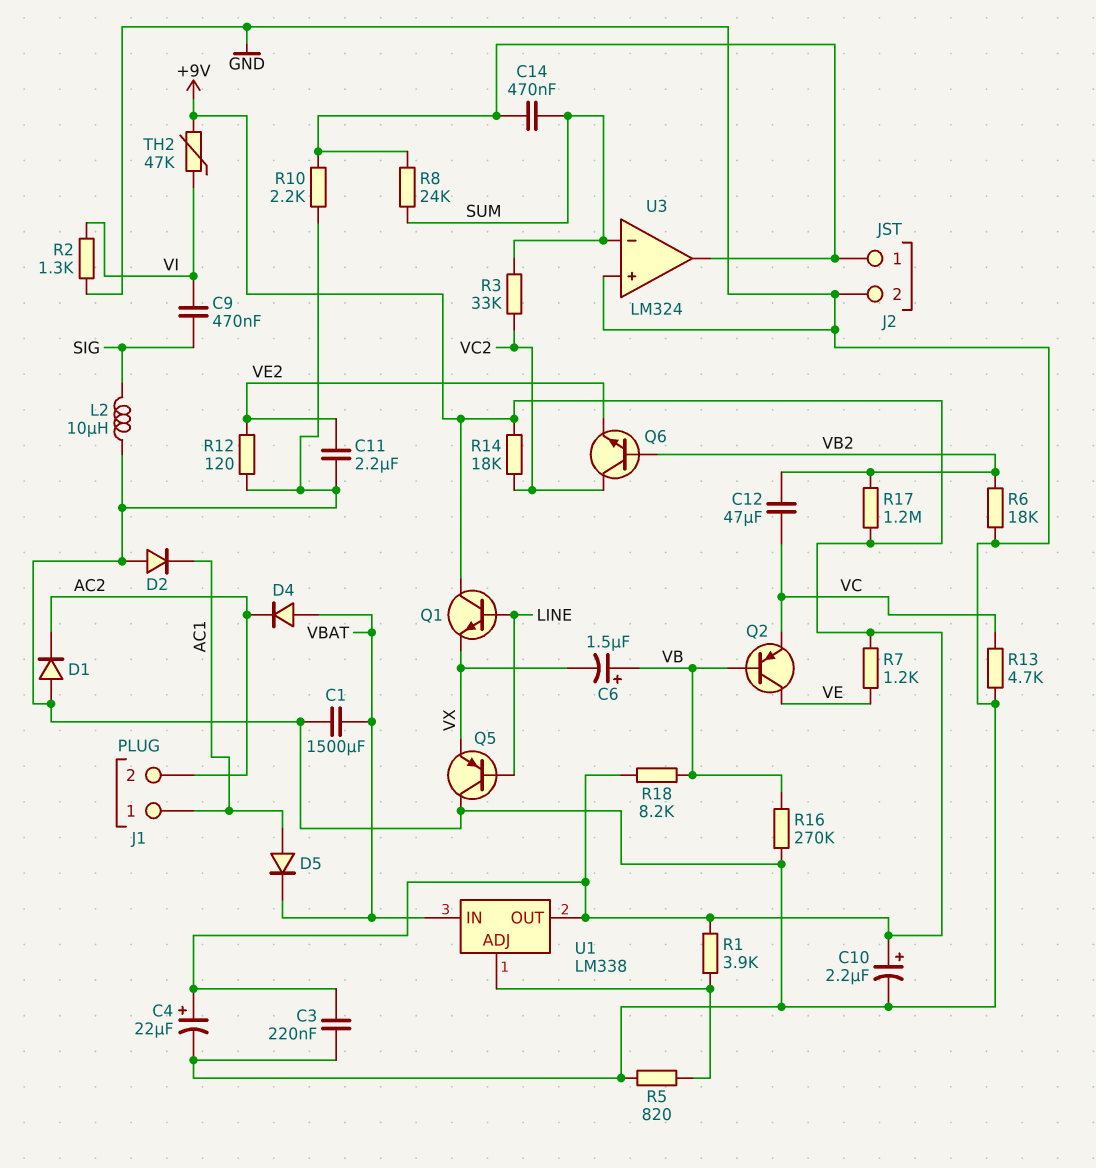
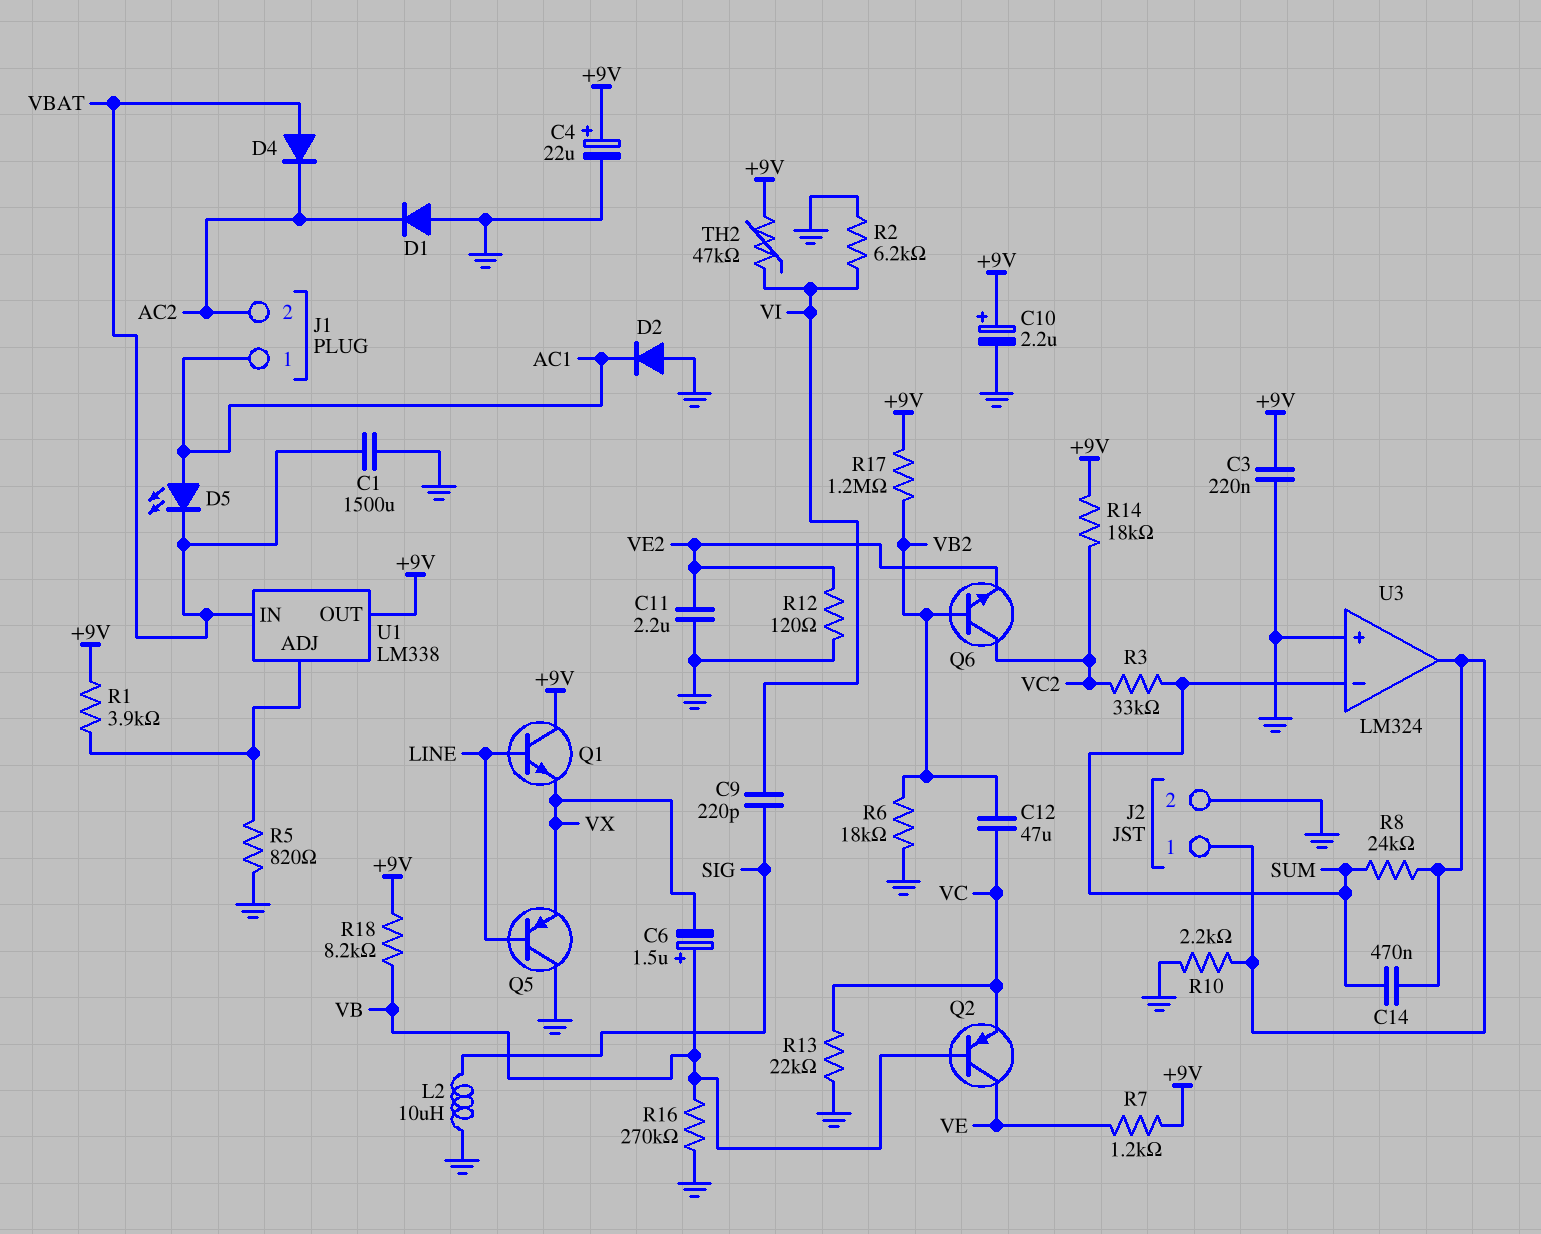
C9: 470nF (SIG, VI) -> 220pF (SIG, VI)
D5: diode (A AC1, K VBAT) -> LED (A AC1, K VBAT)
R2: 1.3k (GND, VI) -> 6.2k (GND, VI)
R13: 4.7k (GND, VC) -> 22k (GND, VC)

